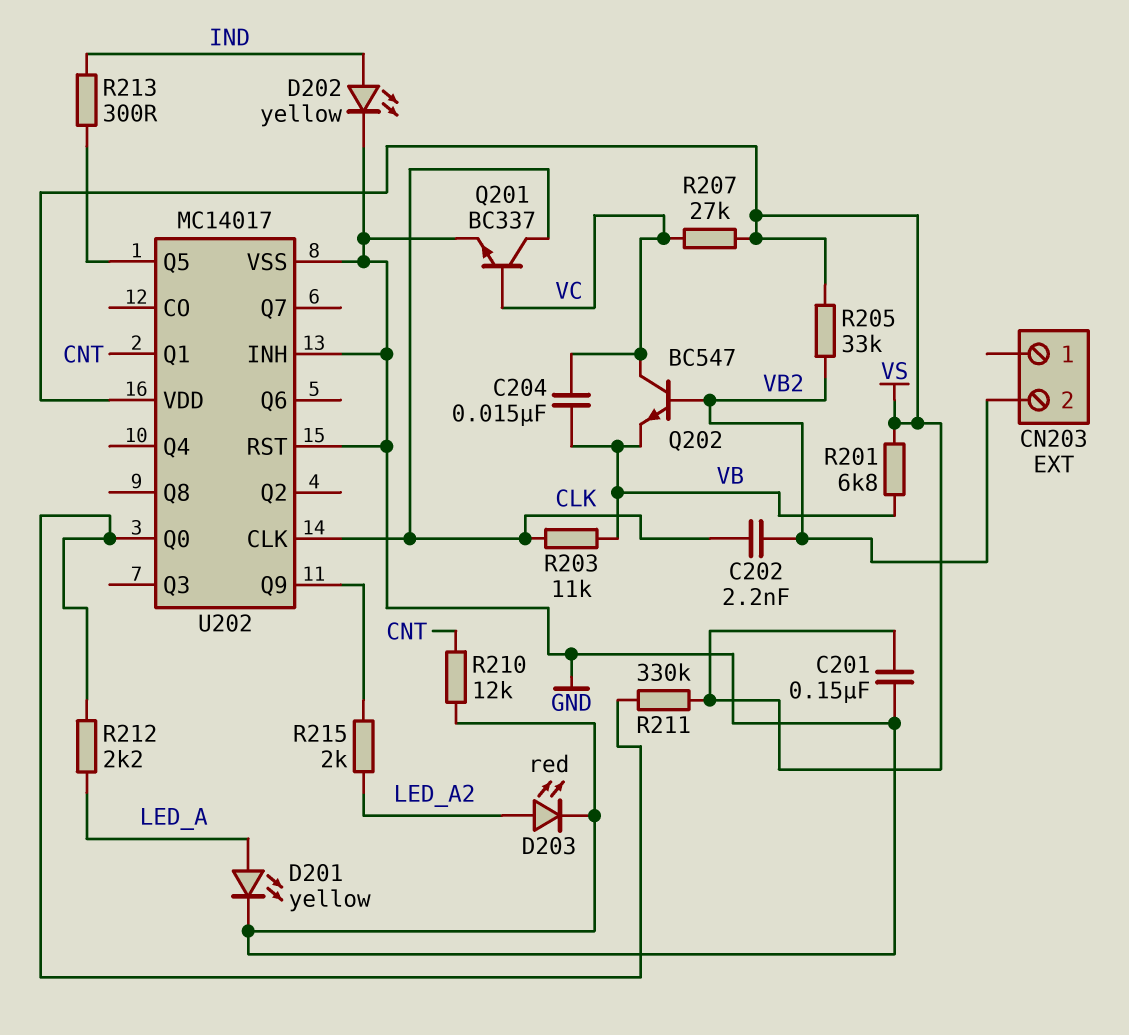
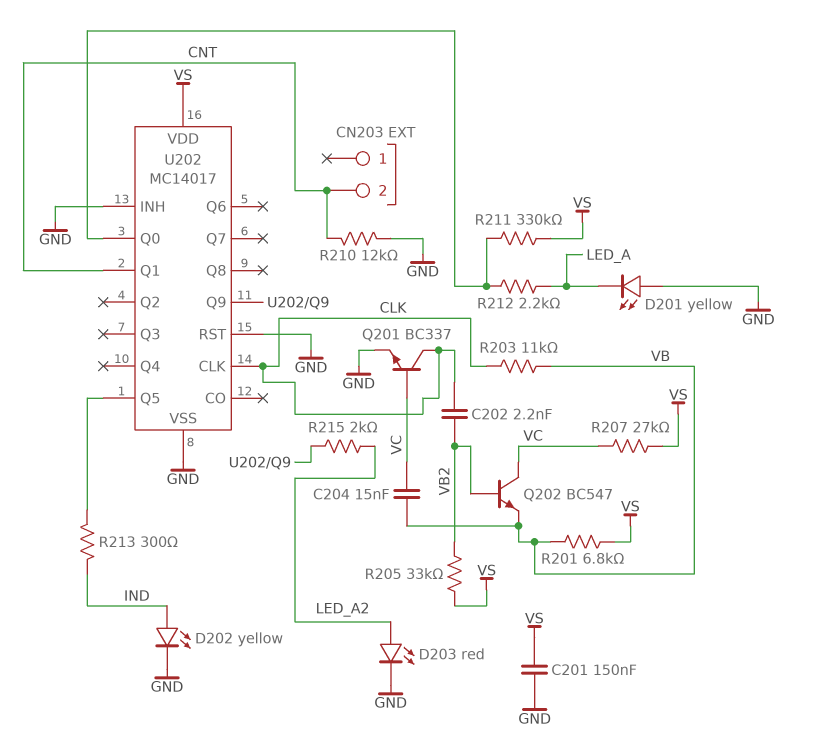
CN203 pin 2: VB2 -> CNT
D201: LED yellow (A LED_A, K GND) -> LED yellow (A GND, K LED_A)

